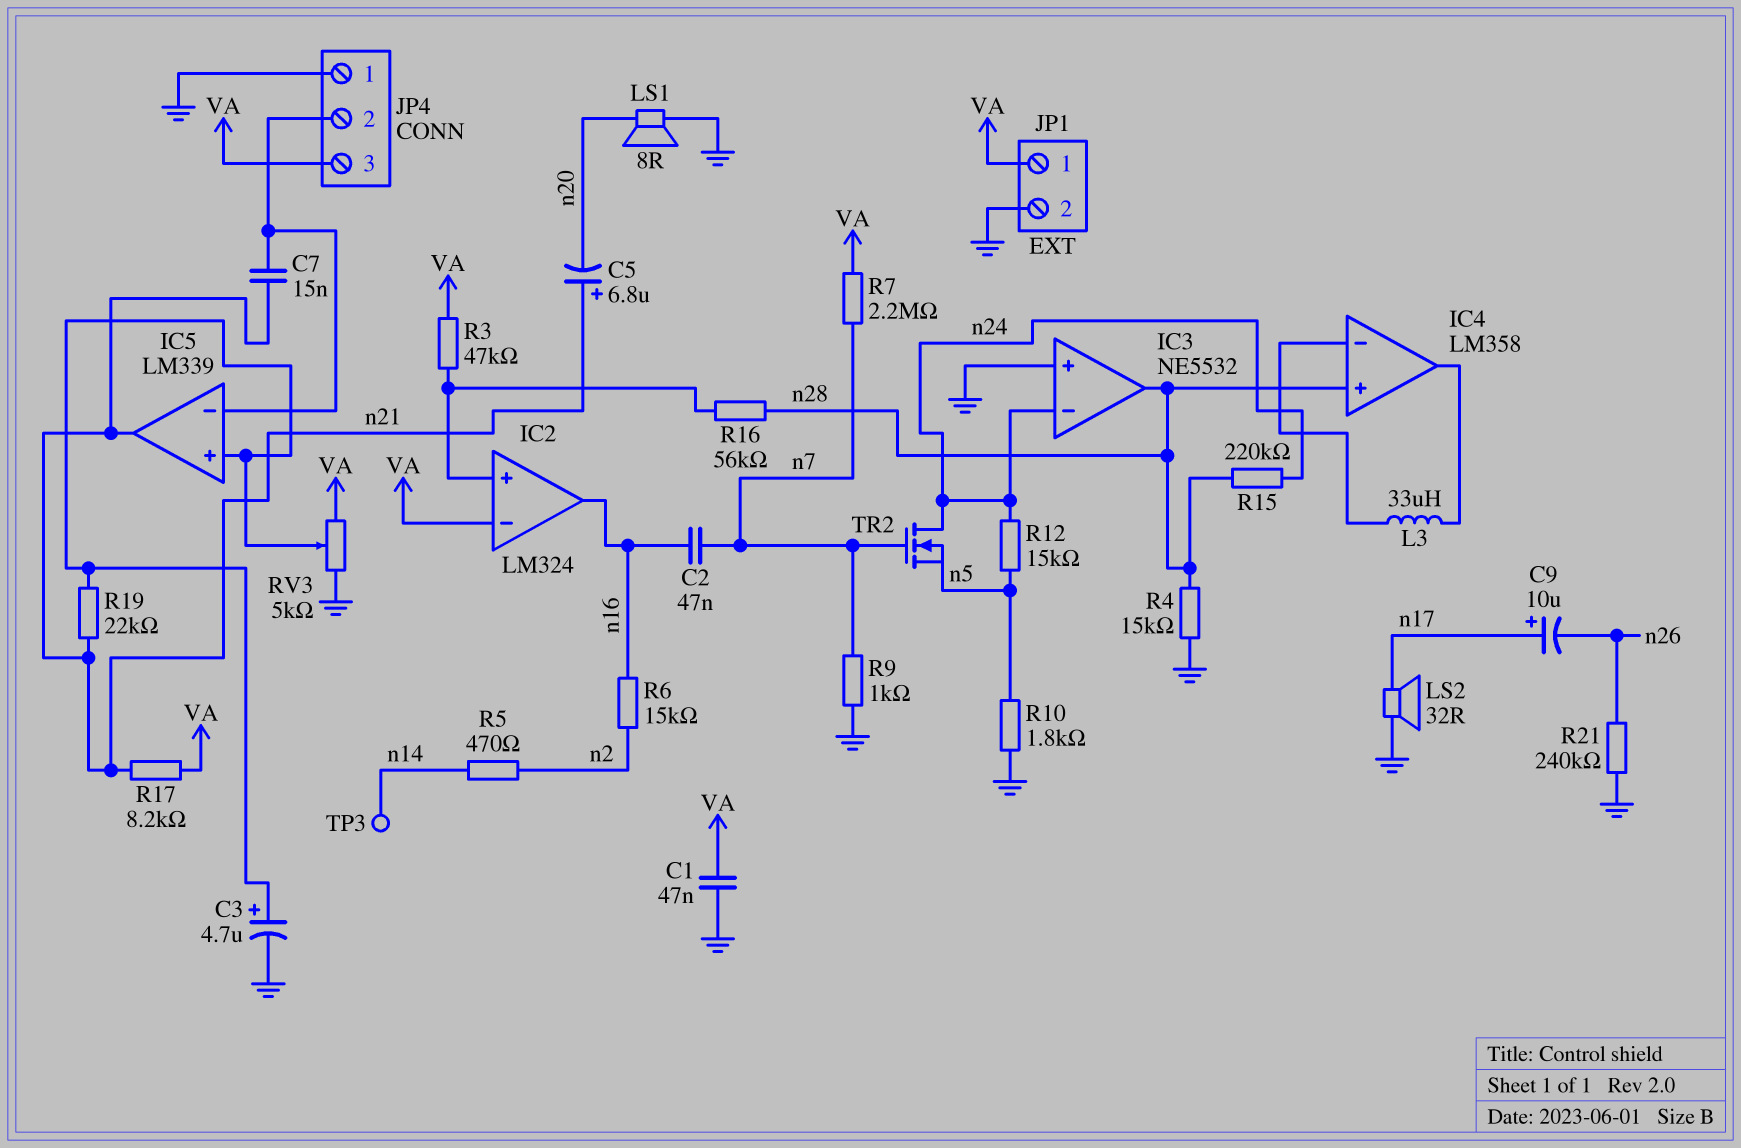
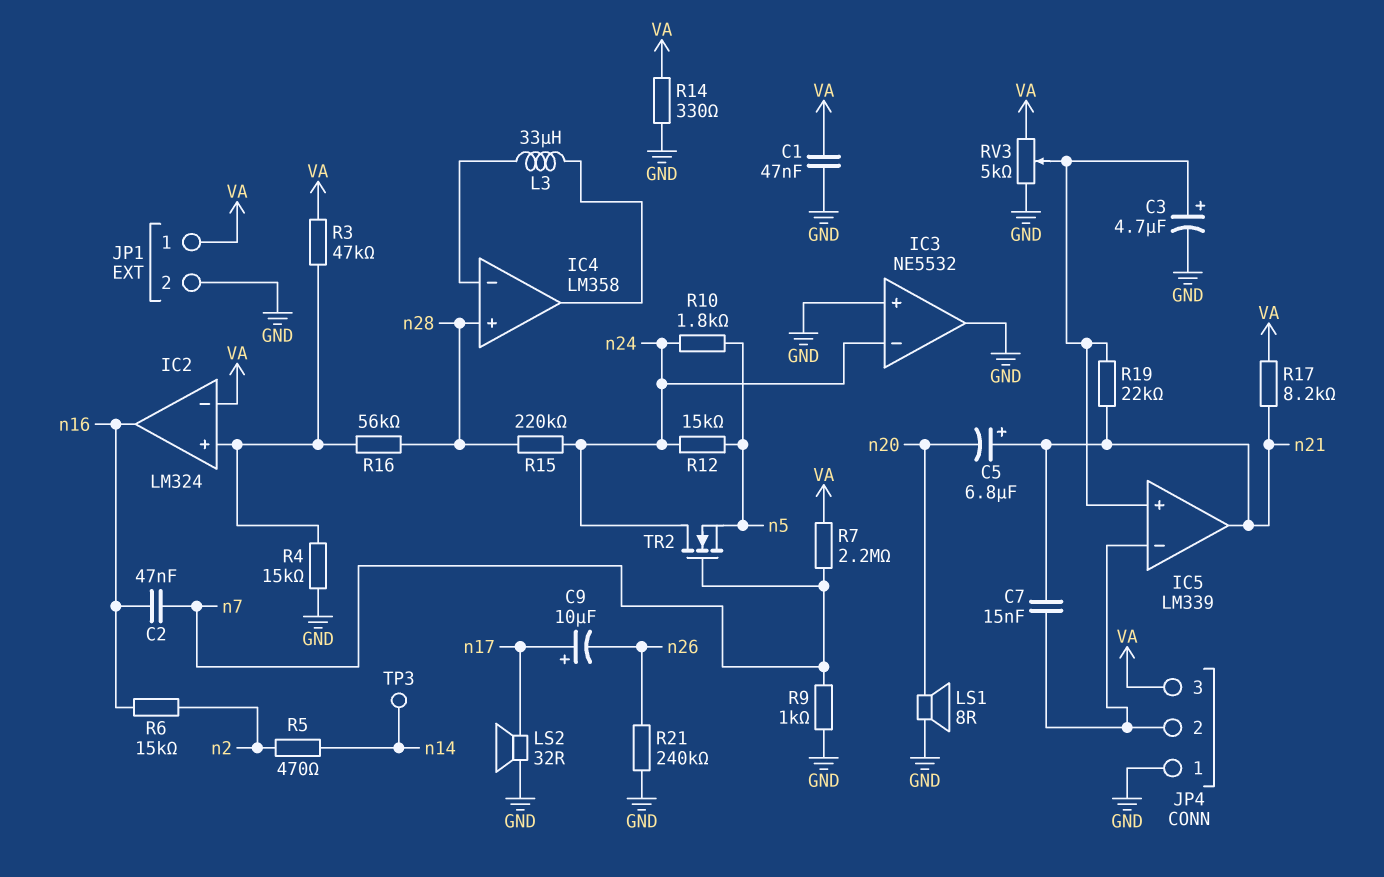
IC3 pin out: n28 -> GND
R4: 15k (GND, n28) -> 15k (GND, IC2/in+)
R10: 1.8k (GND, n5) -> 1.8k (n5, n24)
R14: none -> 330 (GND, VA)

